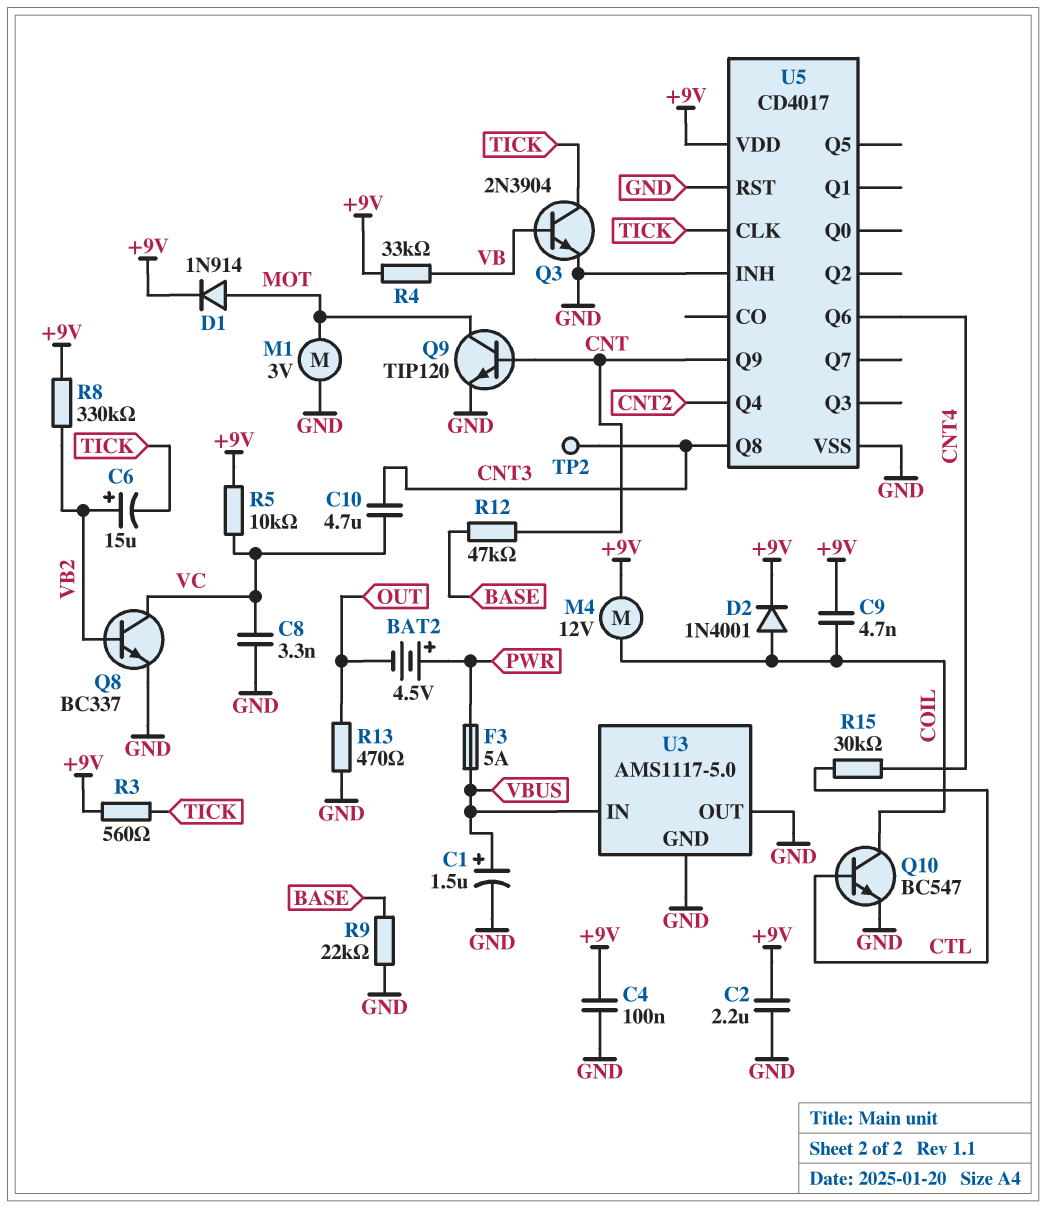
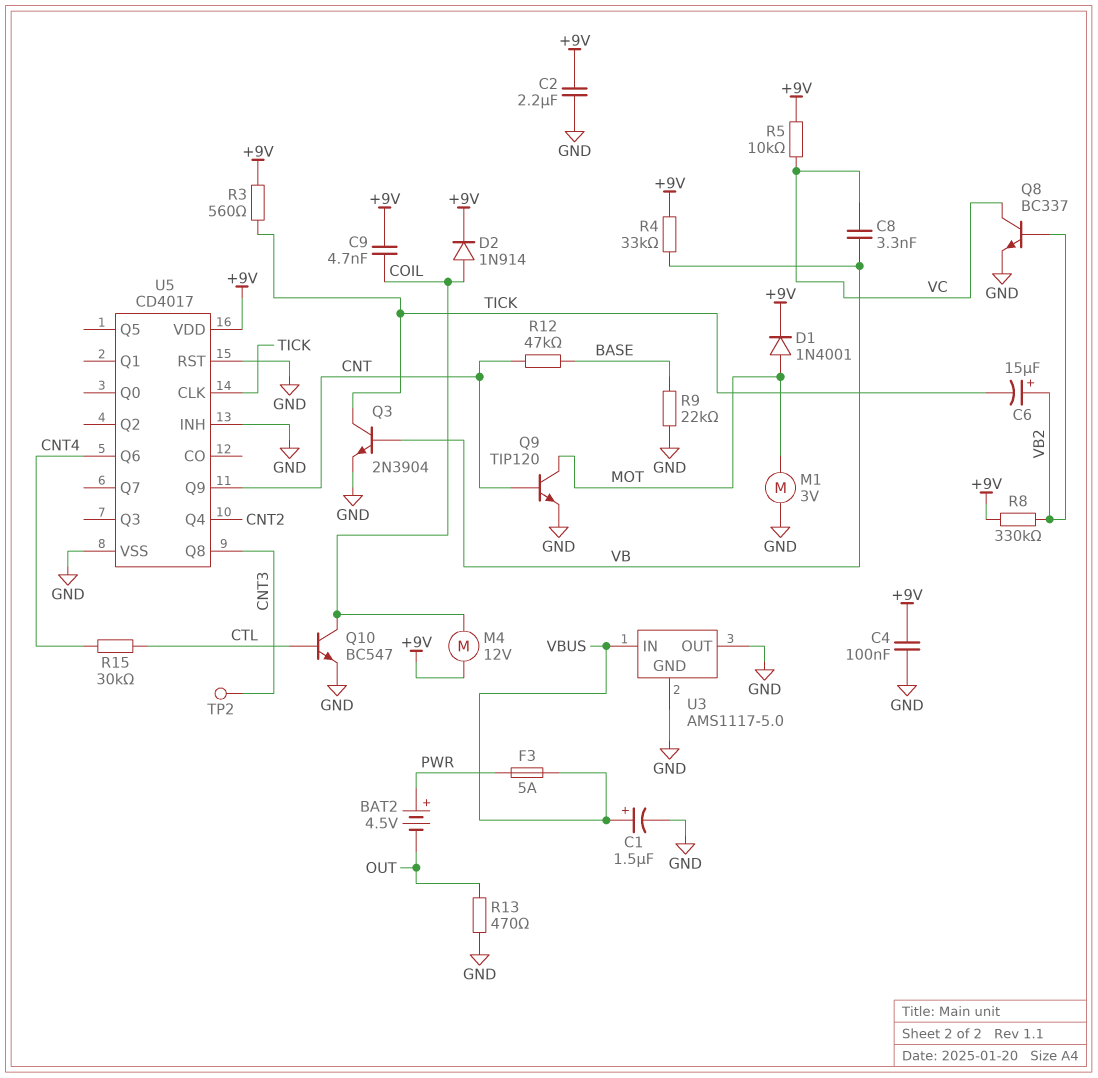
C8: 3.3nF (GND, VC) -> 3.3nF (VB, VC)
C10: 4.7uF (CNT3, VC) -> none
D1: diode 1N914 (A MOT, K +9V) -> diode 1N4001 (A MOT, K +9V)
D2: diode 1N4001 (A COIL, K +9V) -> diode 1N914 (A COIL, K +9V)

